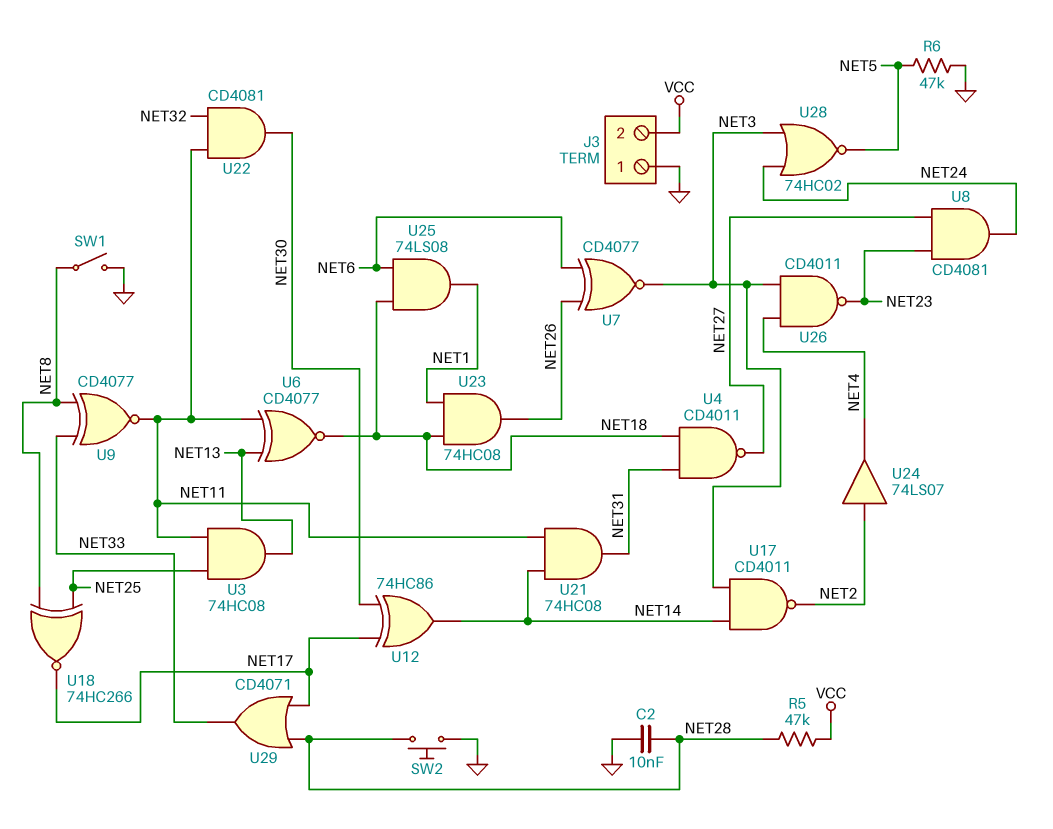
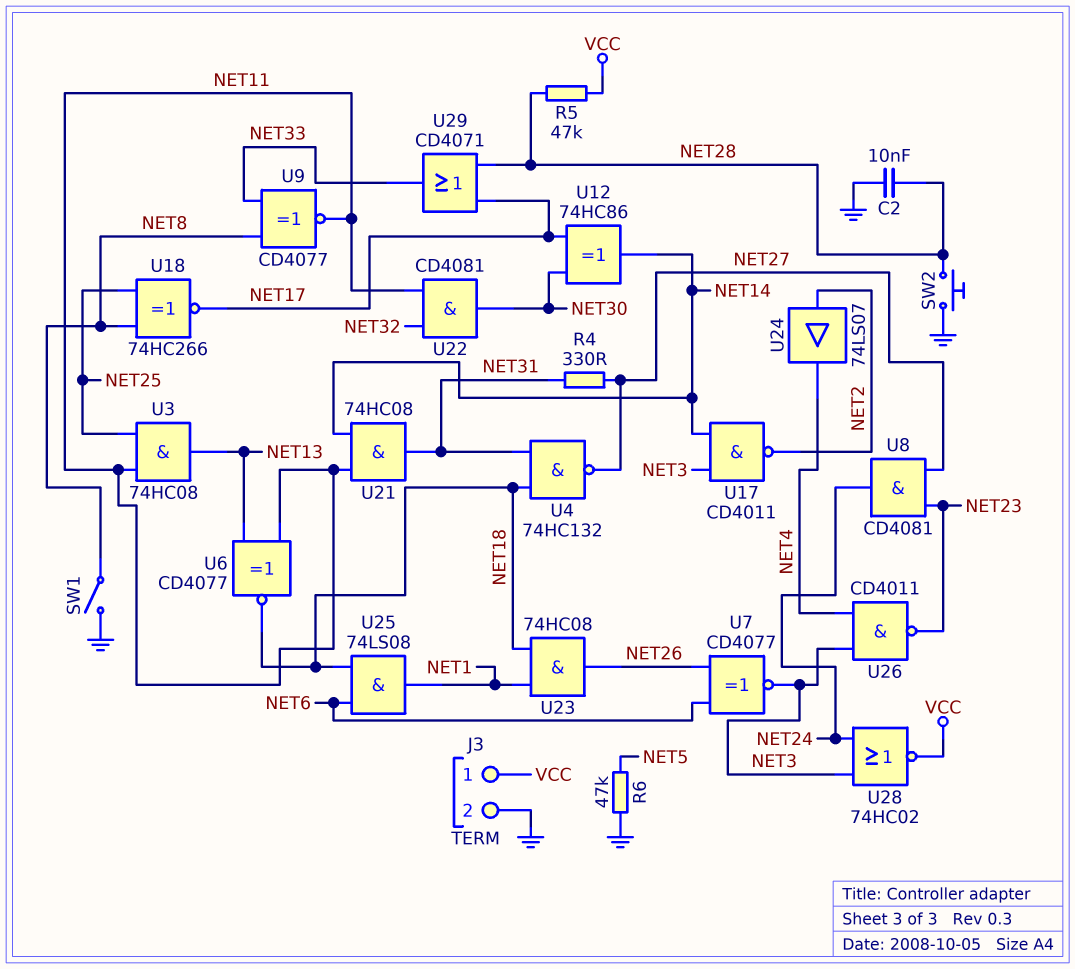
J3 pin 1: GND -> VCC
J3 pin 2: VCC -> GND
R4: none -> 330 (NET27, NET31)
U4: NAND CD4011 (in NET18, in NET31, out NET27) -> NAND 74HC132 (in NET18, in NET31, out NET27)
U28: NOR 74HC02 (in NET3, in NET24, out NET5) -> NOR 74HC02 (in NET3, in NET24, out VCC)

